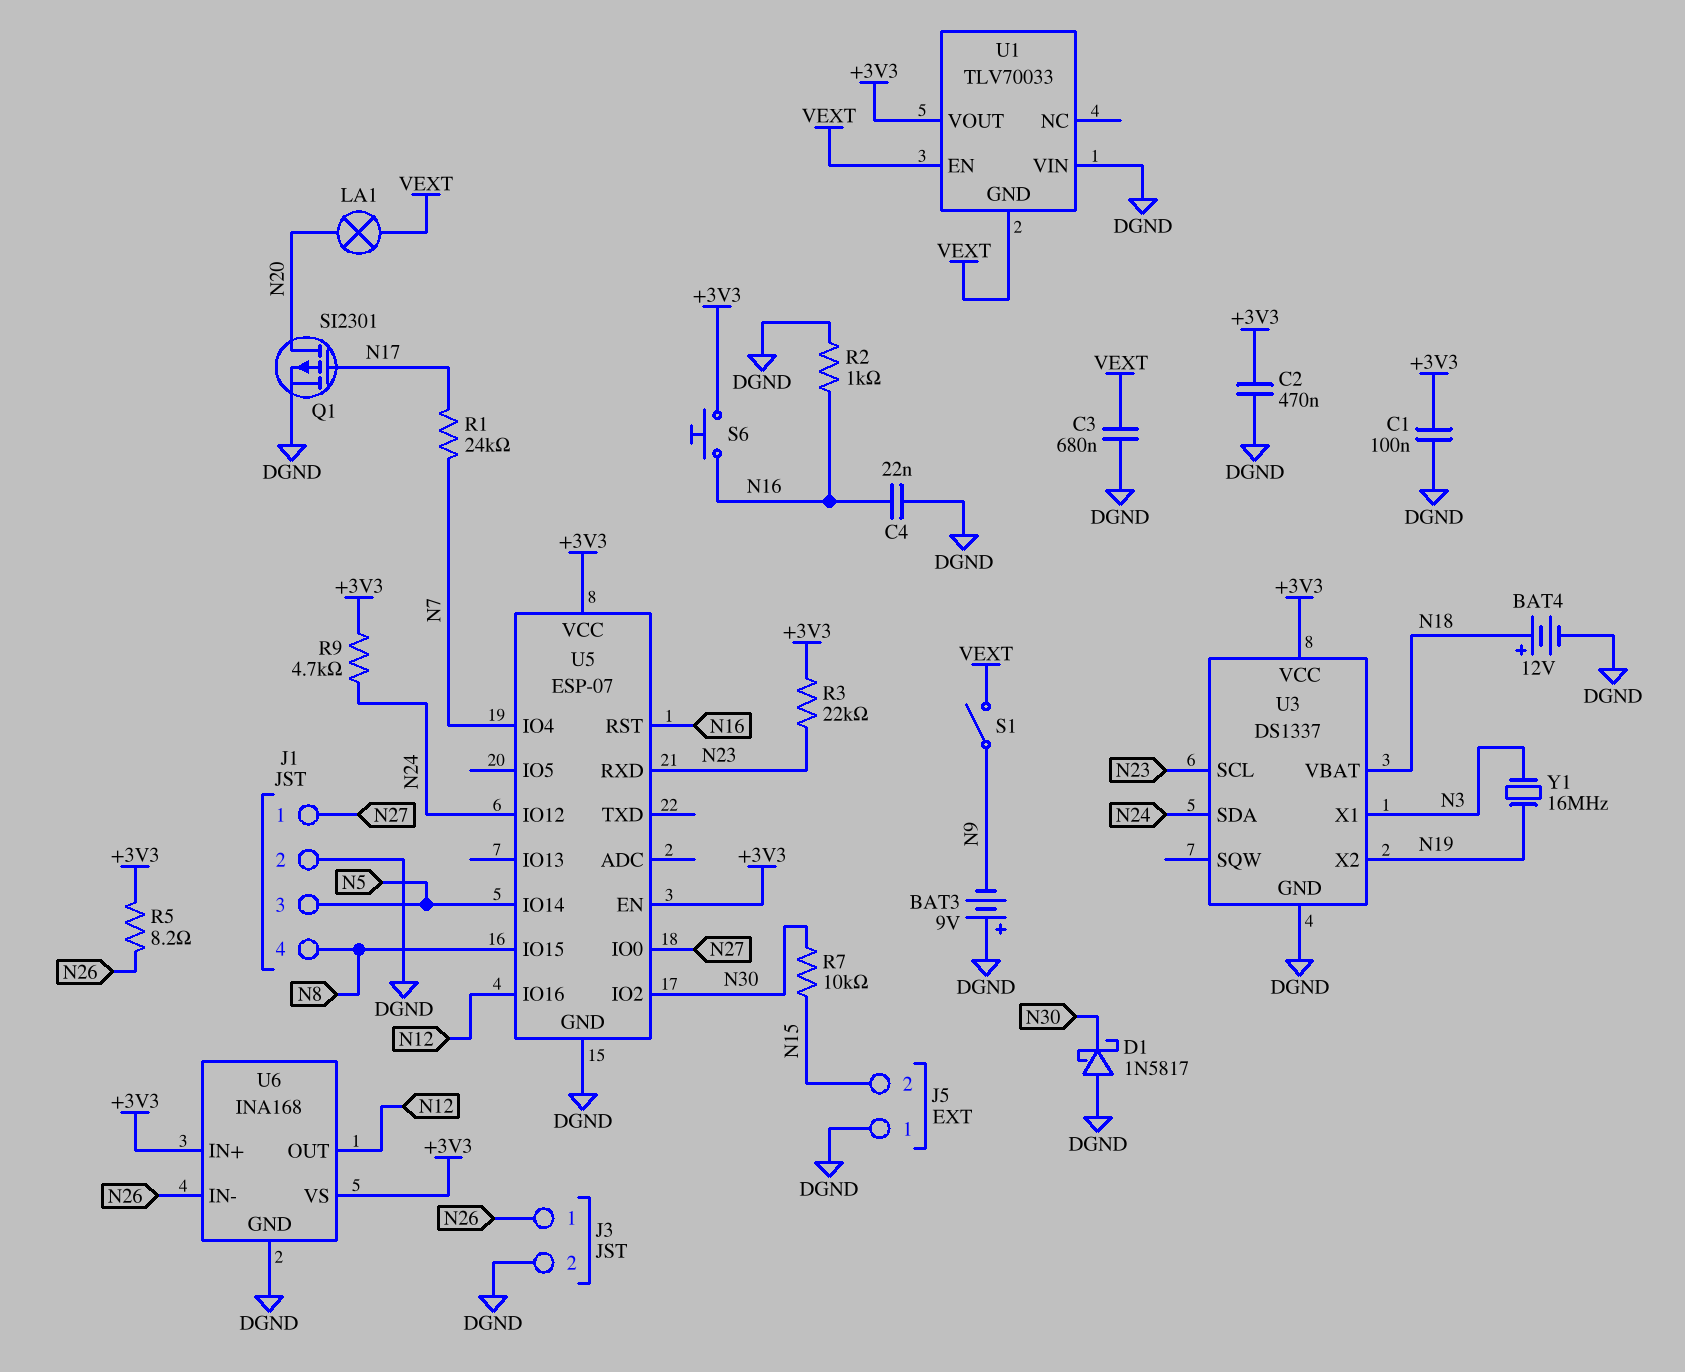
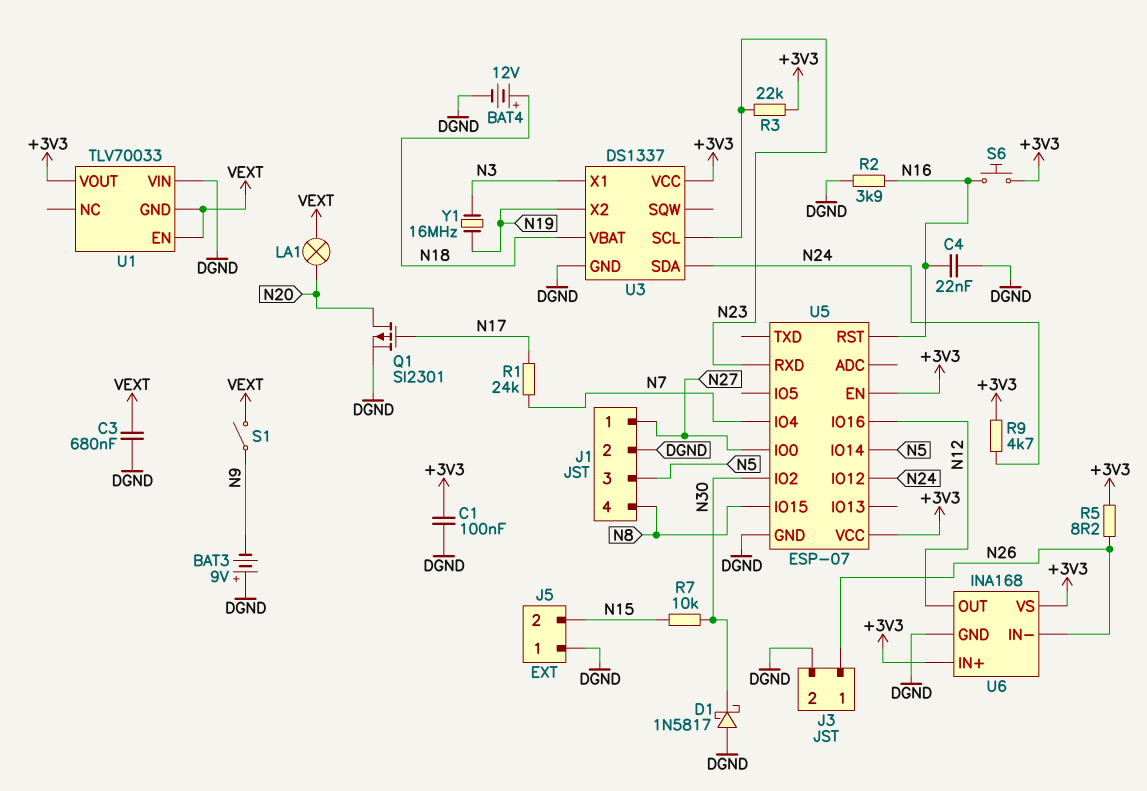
C2: 470nF (+3V3, DGND) -> none
R2: 1k (DGND, N16) -> 3.9k (DGND, N16)

